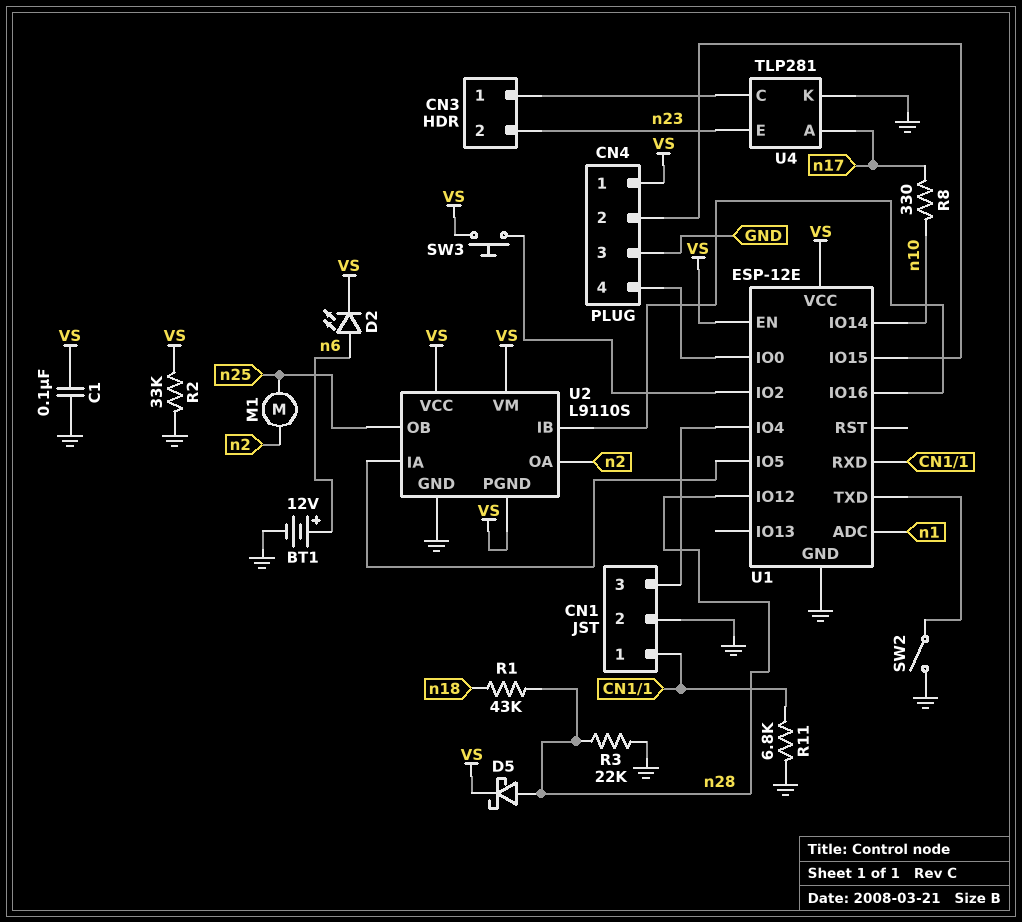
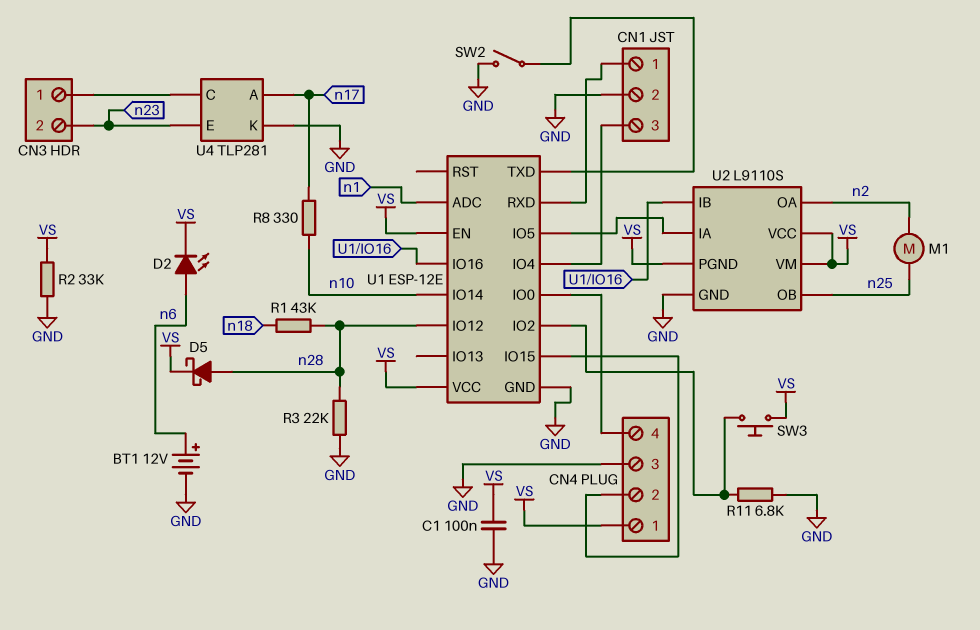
R11: 6.8k (CN1/1, GND) -> 6.8k (GND, U1/IO2)

